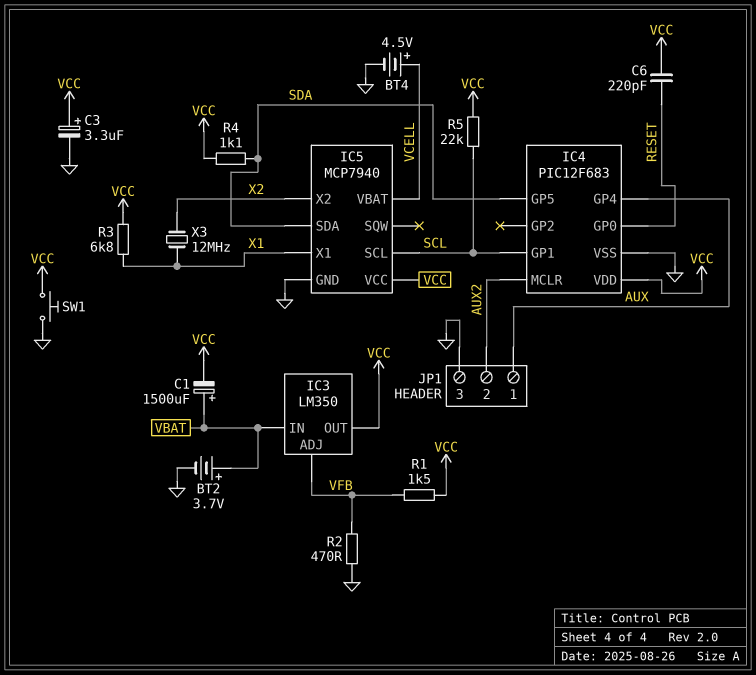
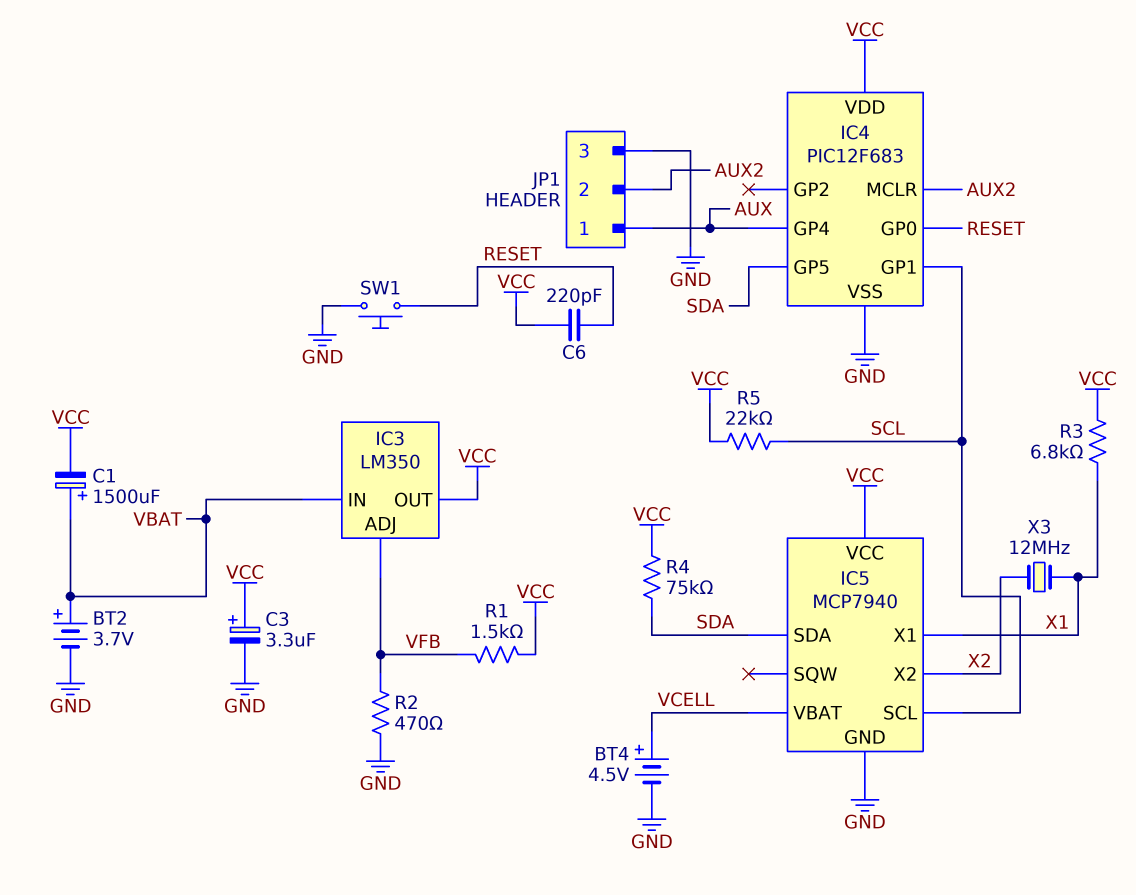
R4: 1.1k (SDA, VCC) -> 75k (SDA, VCC)
SW1: button (GND, VCC) -> button (GND, RESET)

